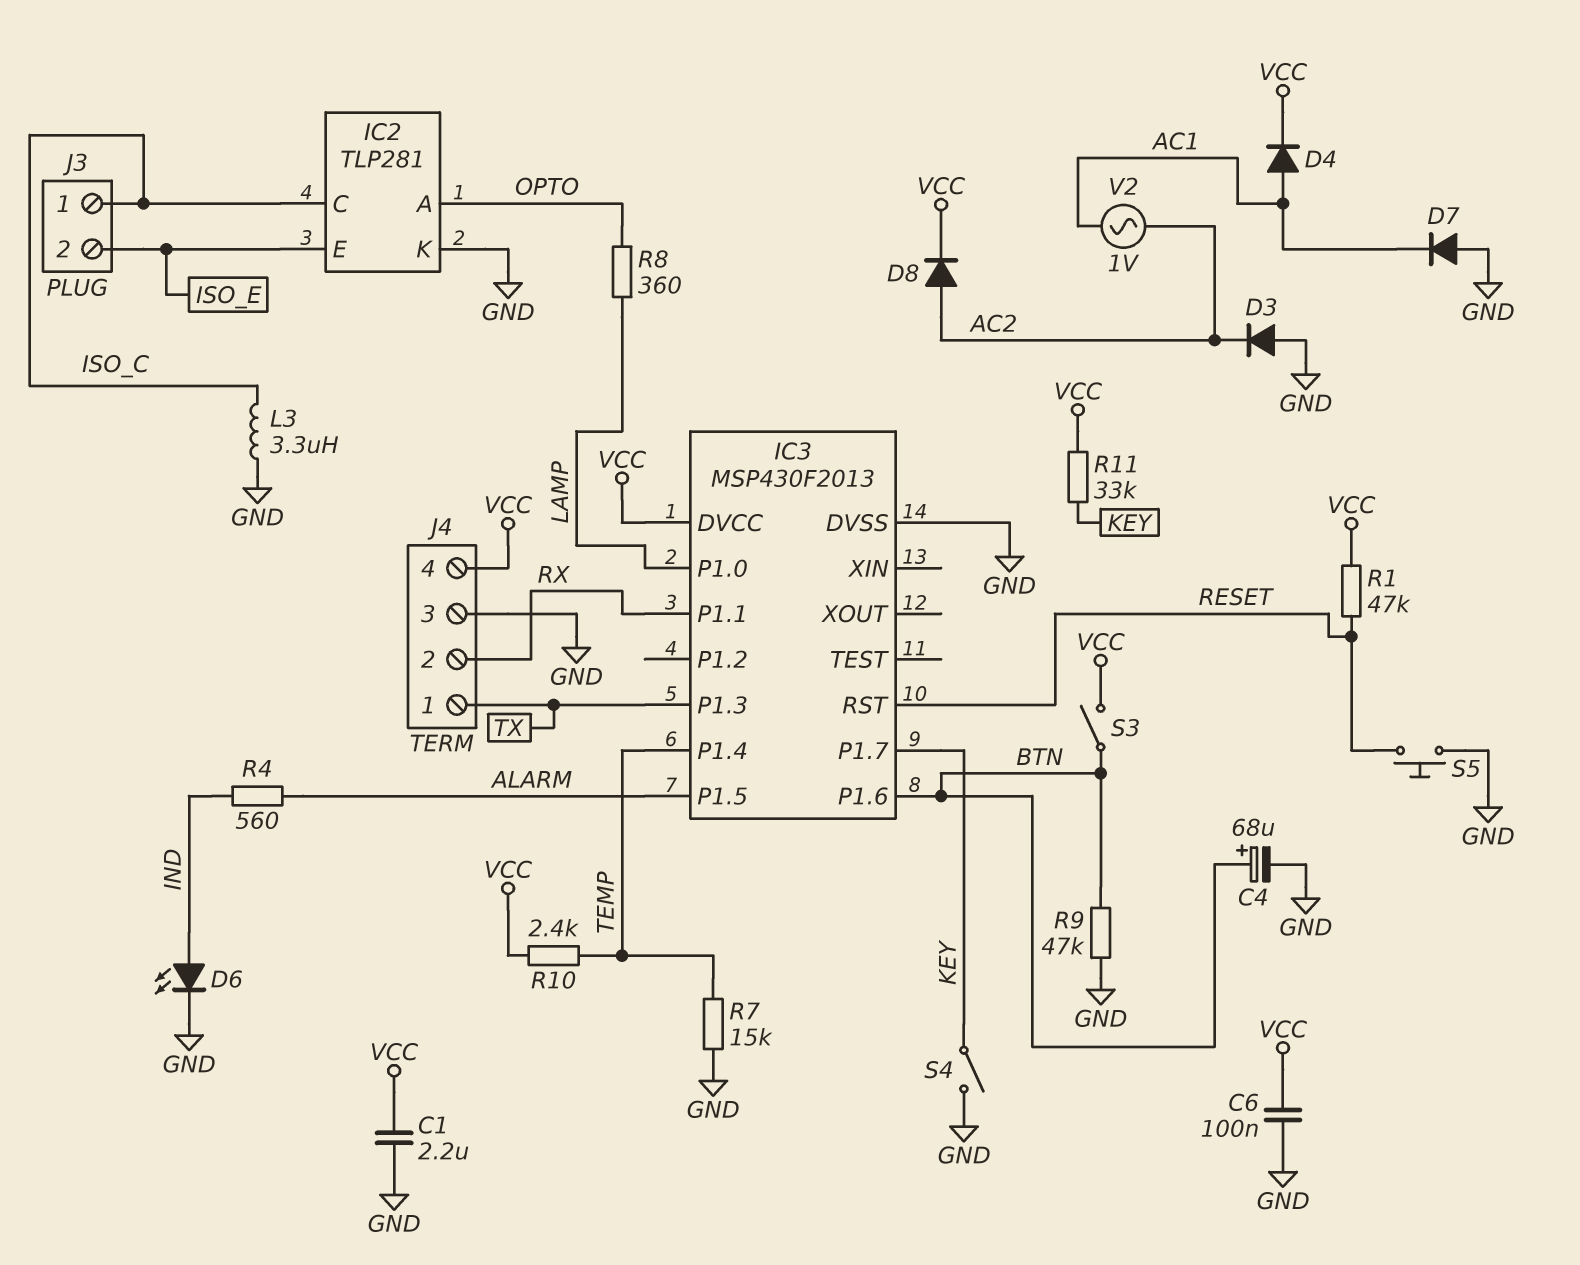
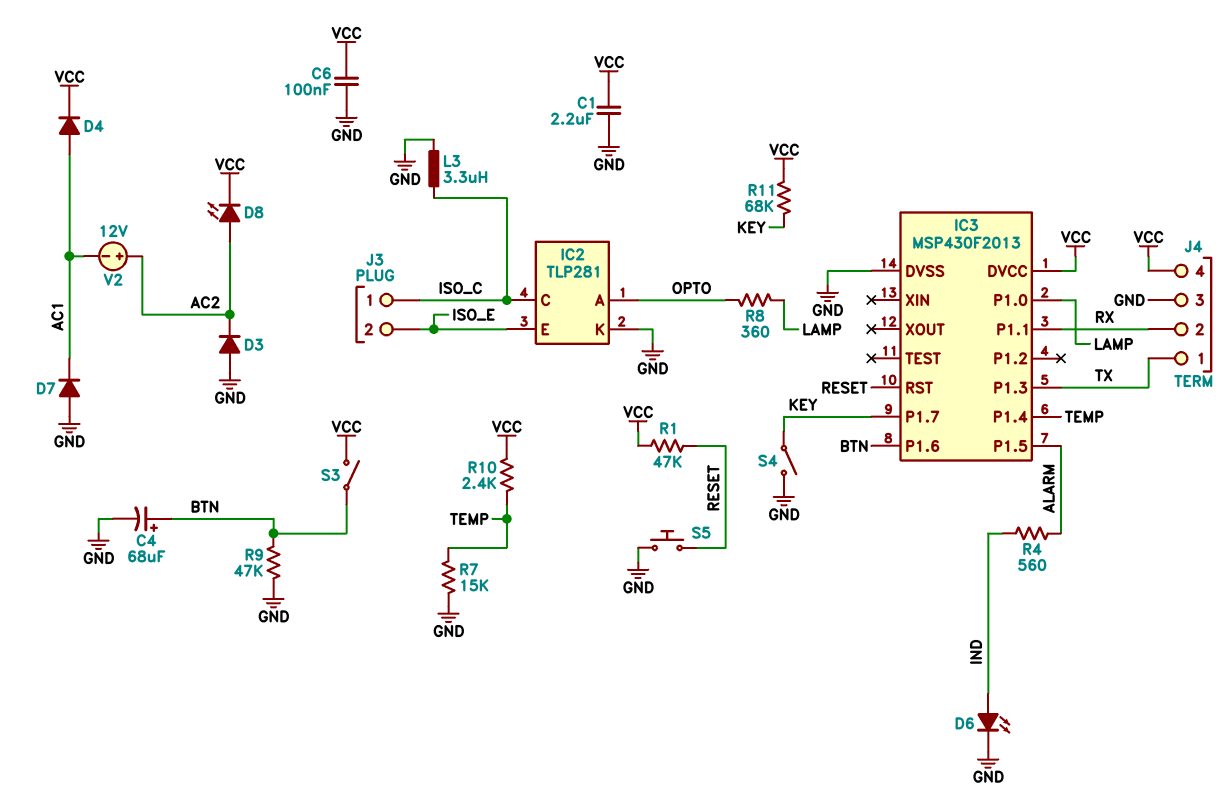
D8: diode (A AC2, K VCC) -> LED (A AC2, K VCC)
R11: 33k (KEY, VCC) -> 68k (KEY, VCC)
V2: AC 1V (AC1, AC2) -> 12V (plus AC2, minus AC1)

